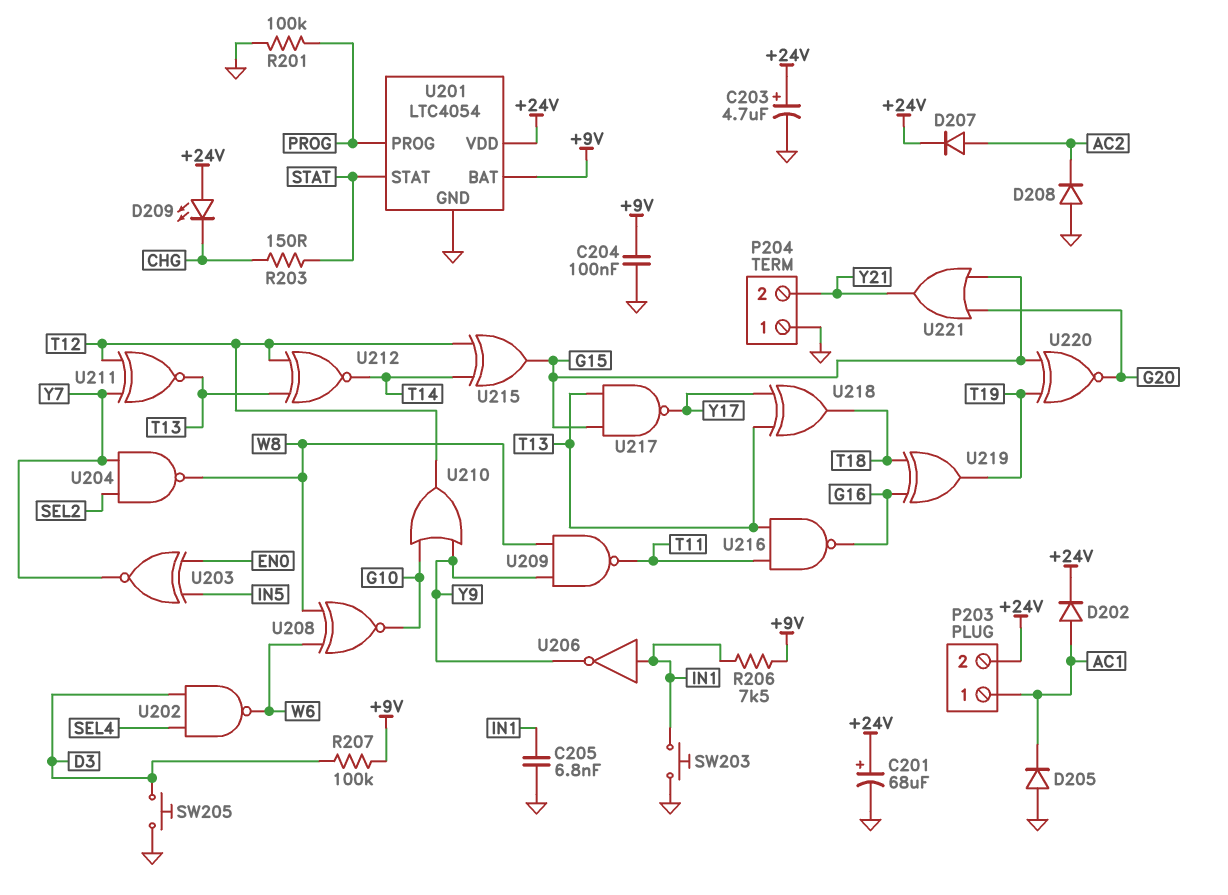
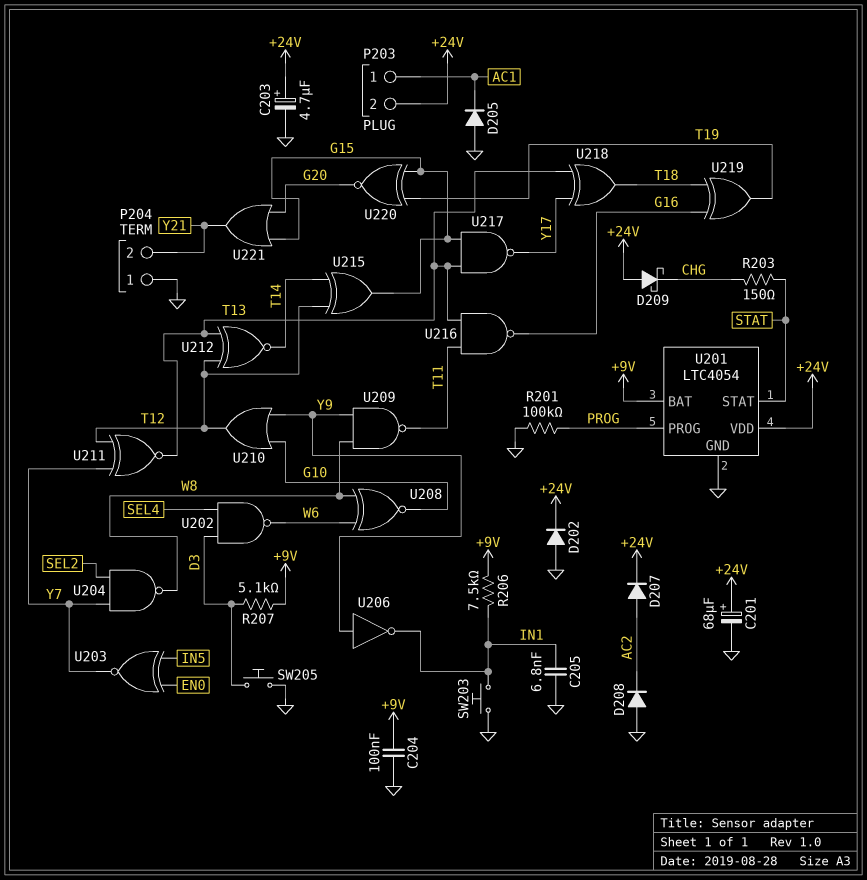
D202: diode (A AC1, K +24V) -> diode (A GND, K +24V)
D209: LED (A +24V, K CHG) -> schottky (A +24V, K CHG)
R207: 100k (+9V, D3) -> 5.1k (+9V, D3)
U206: NOT (in IN1, out Y9) -> NOT (in Y9, out IN1)

